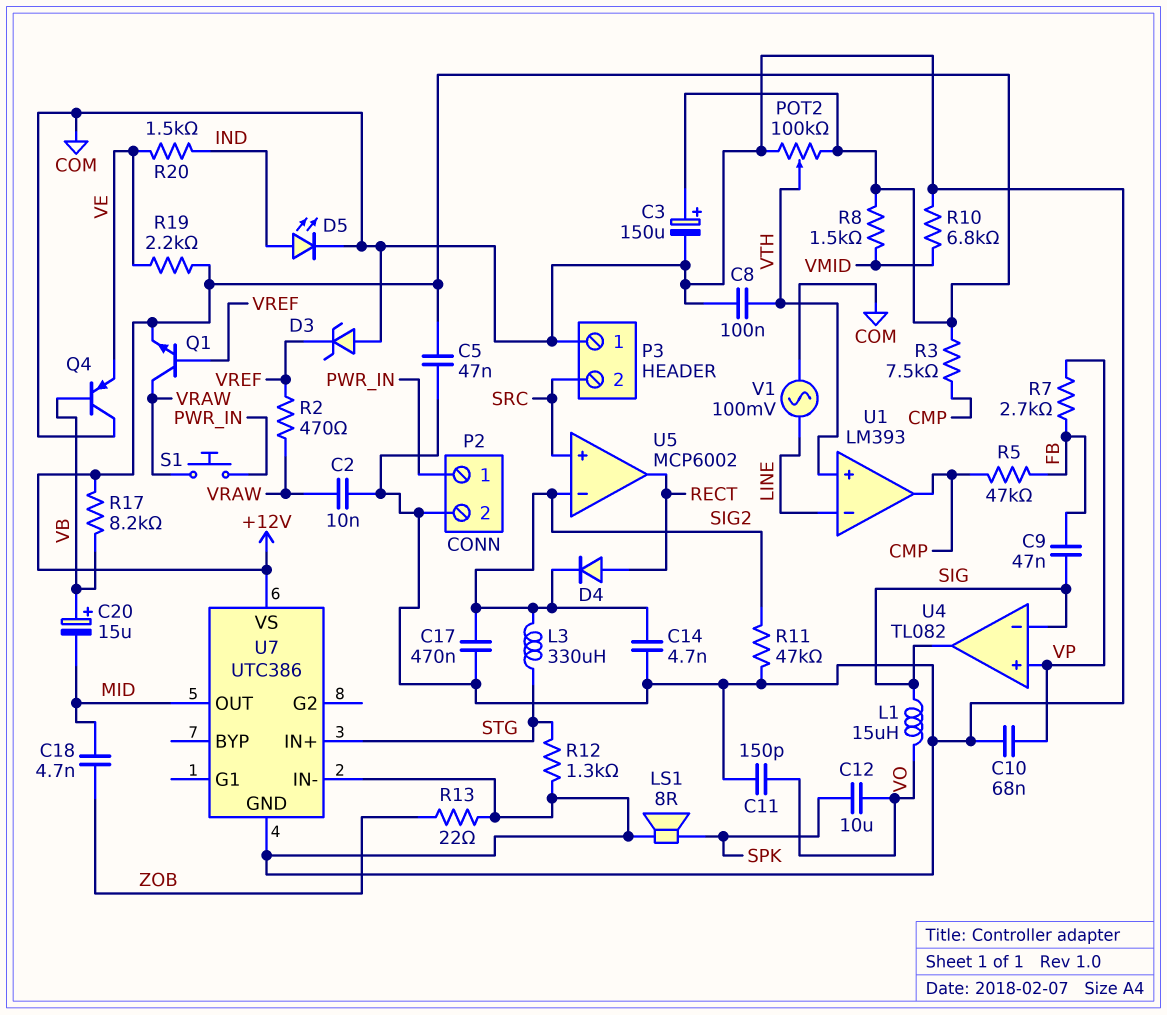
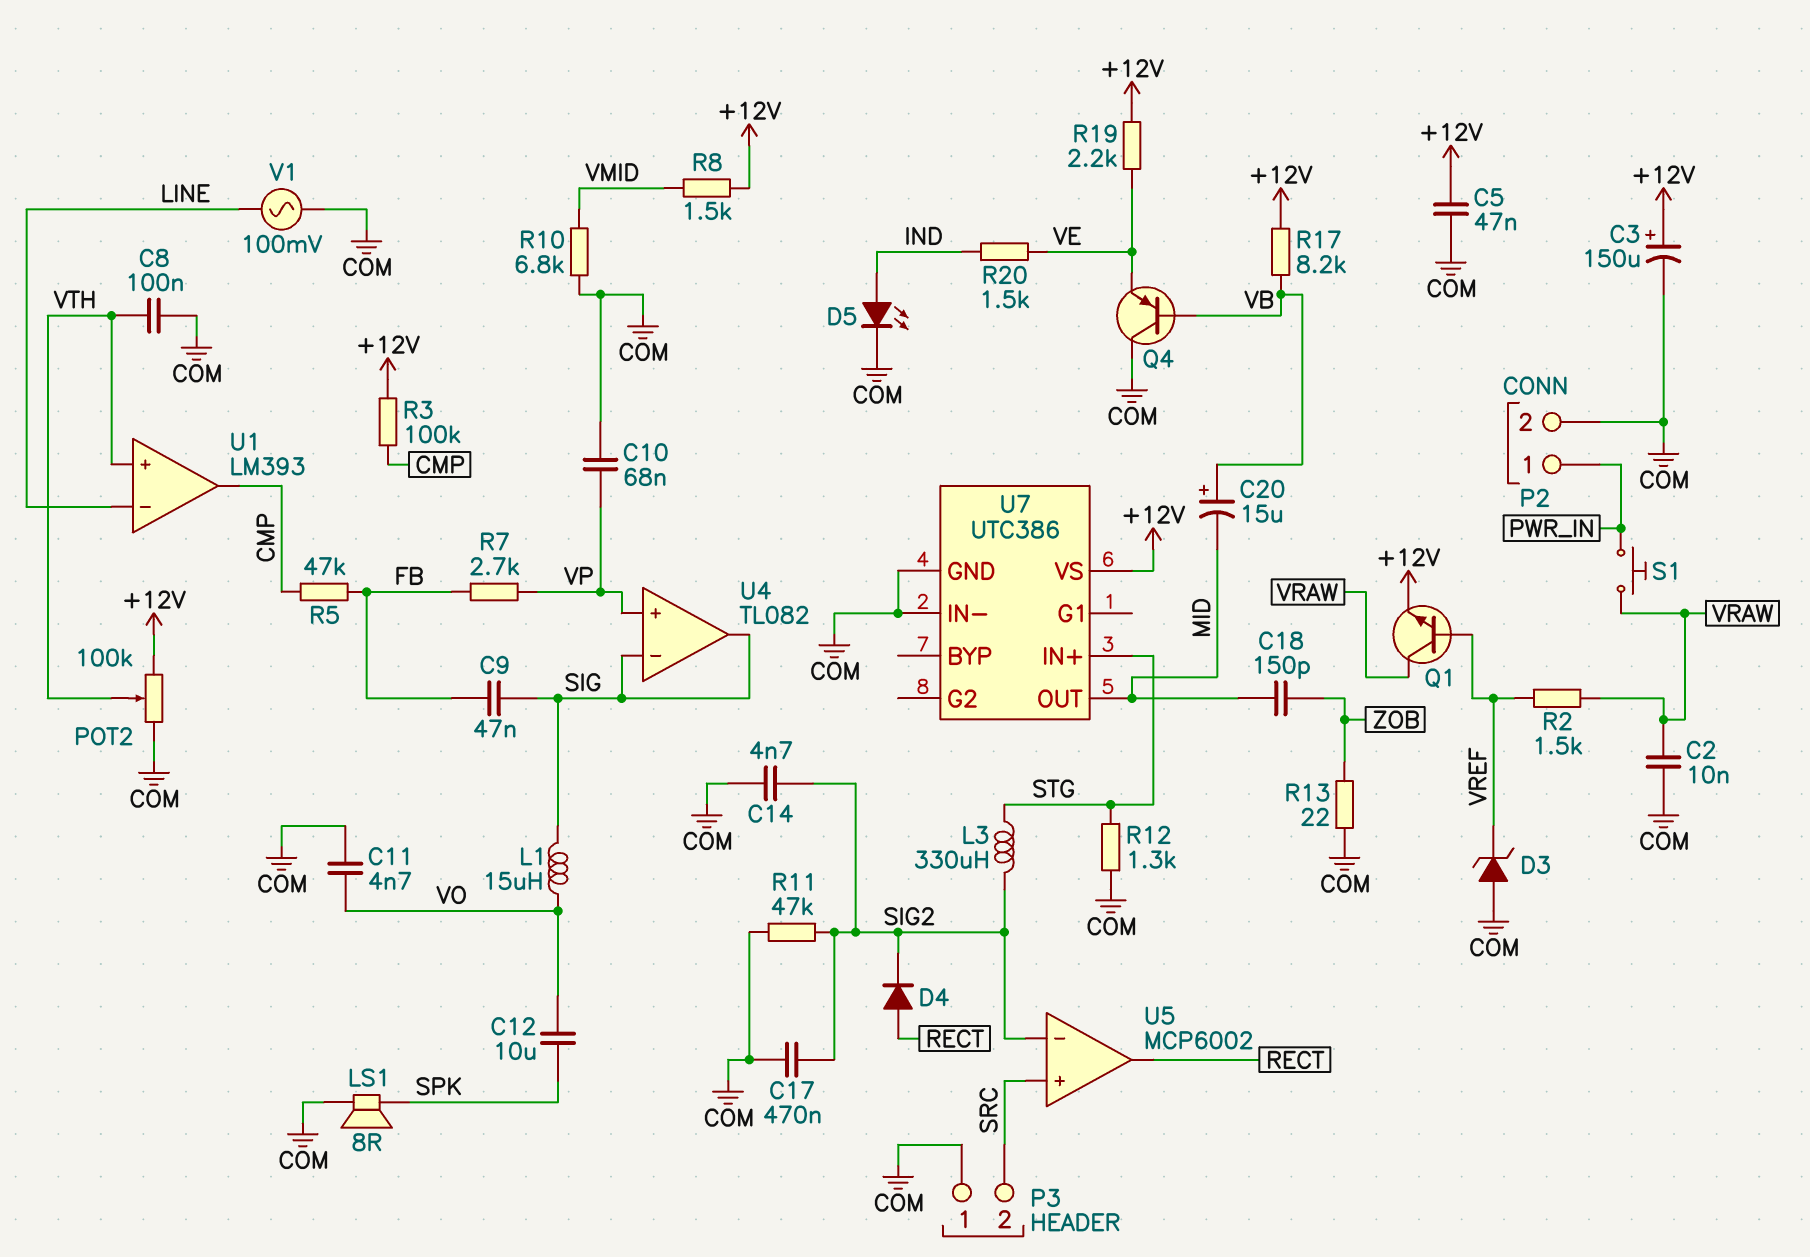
C11: 150pF (COM, VO) -> 4.7nF (COM, VO)
C18: 4.7nF (MID, ZOB) -> 150pF (MID, ZOB)
R2: 470 (VRAW, VREF) -> 1.5k (VRAW, VREF)
R3: 7.5k (+12V, CMP) -> 100k (+12V, CMP)

